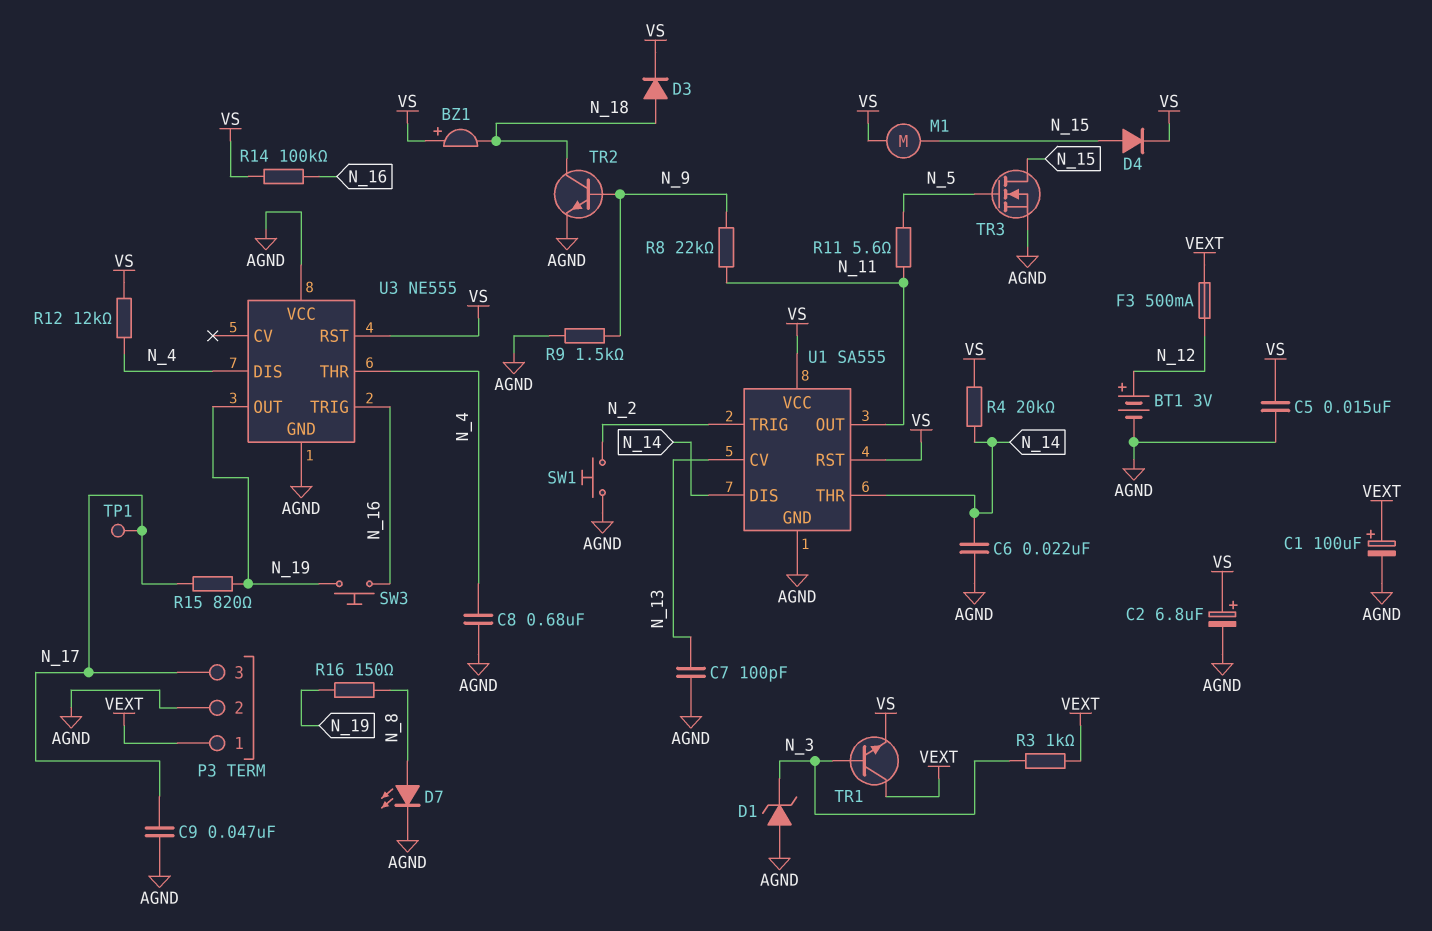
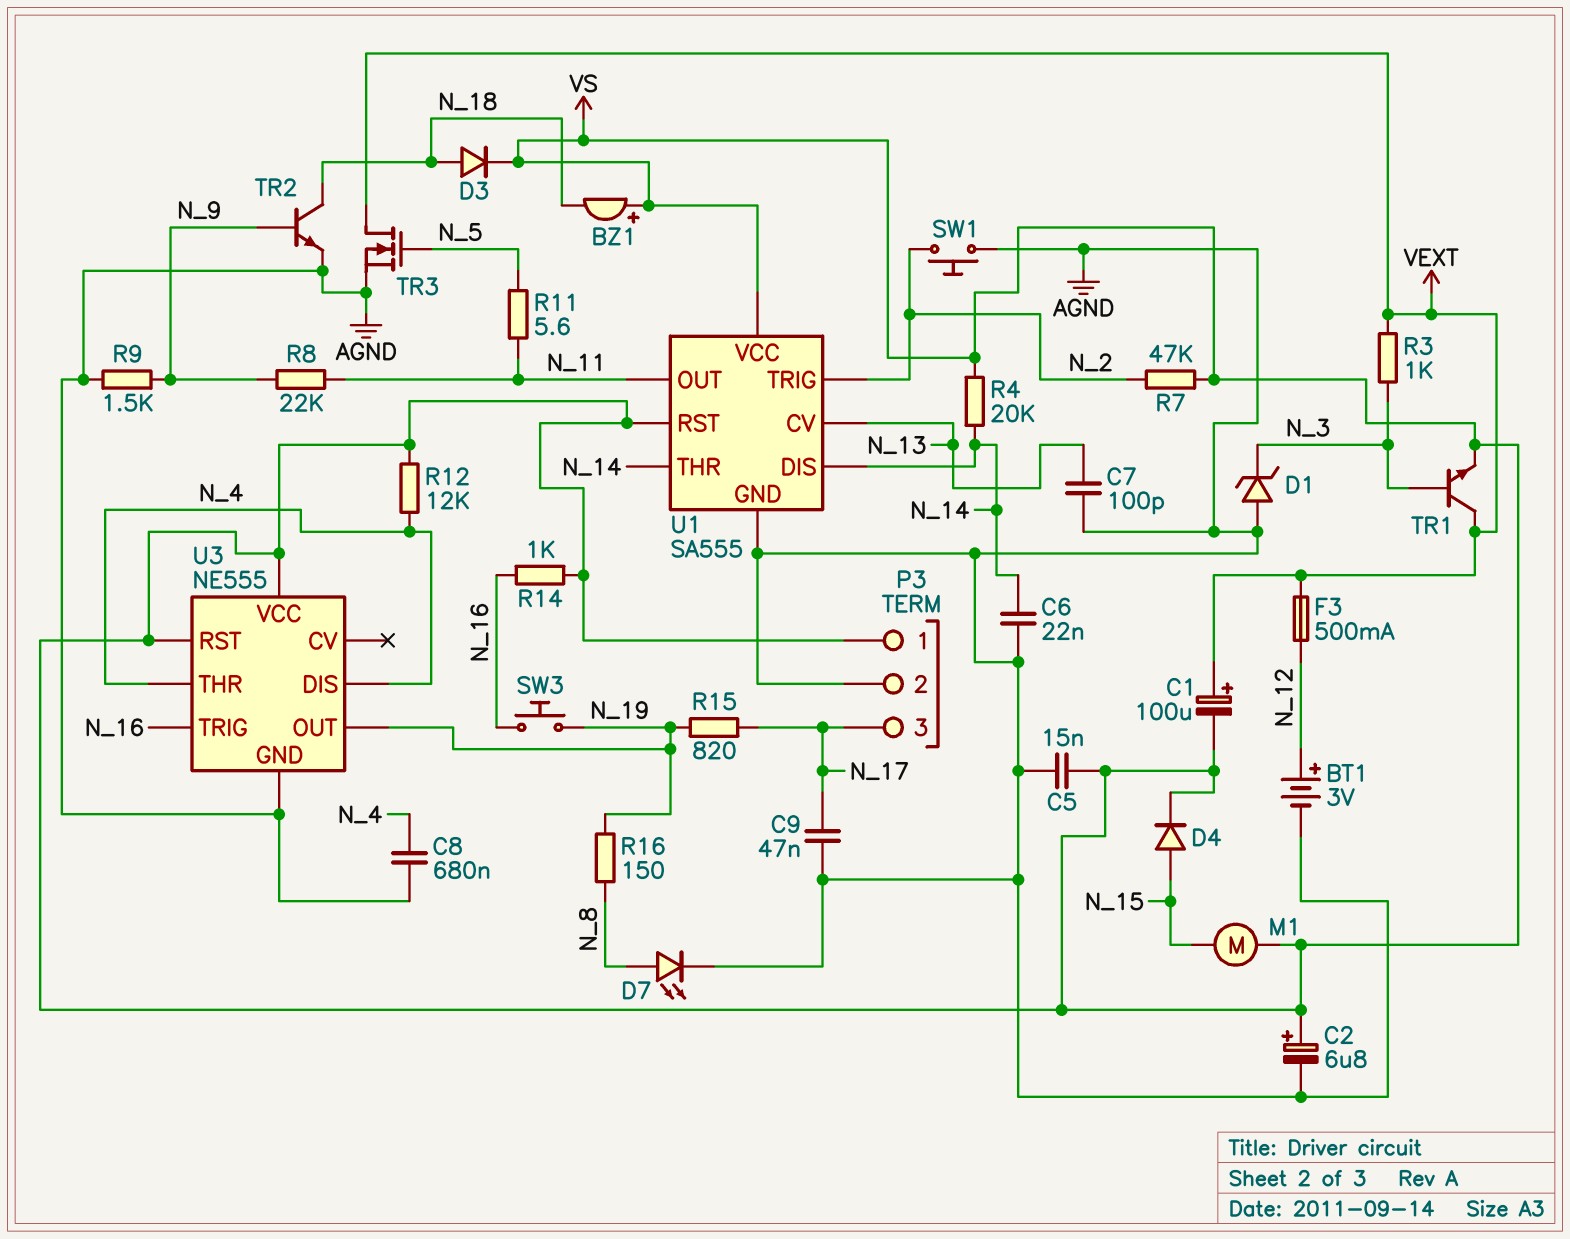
C1: 100uF (plus VEXT, minus AGND) -> 100uF (plus VEXT, minus VS)
P3 pin 1: VEXT -> VS
R7: none -> 47k (N_2, VS)
R14: 100k (N_16, VS) -> 1k (N_16, VS)
TP1: test point (N_17) -> none
TR3: NMOS (G N_5, D N_15, S AGND) -> NMOS (G N_5, D VEXT, S AGND)
U3 pin VCC: AGND -> VS

